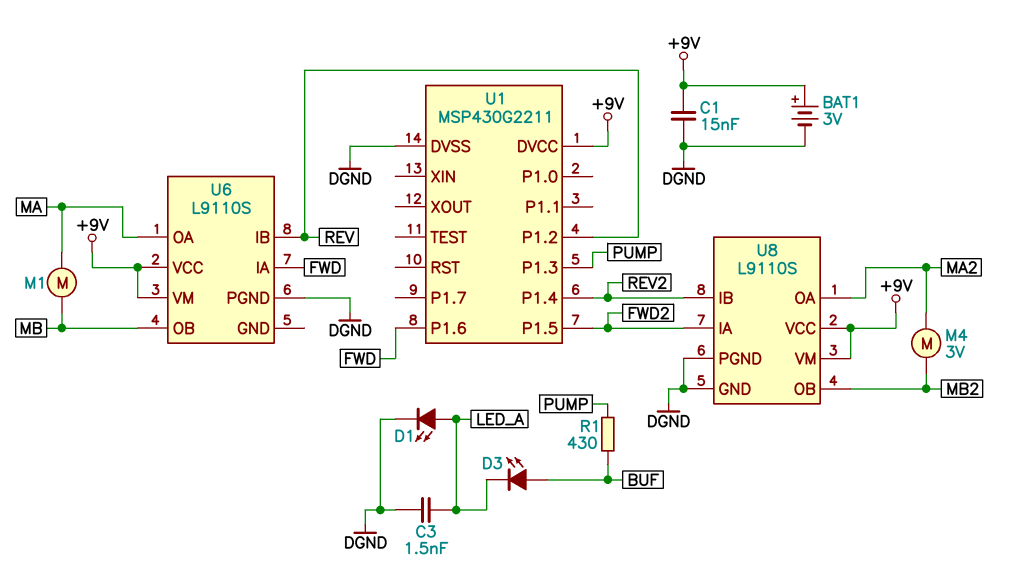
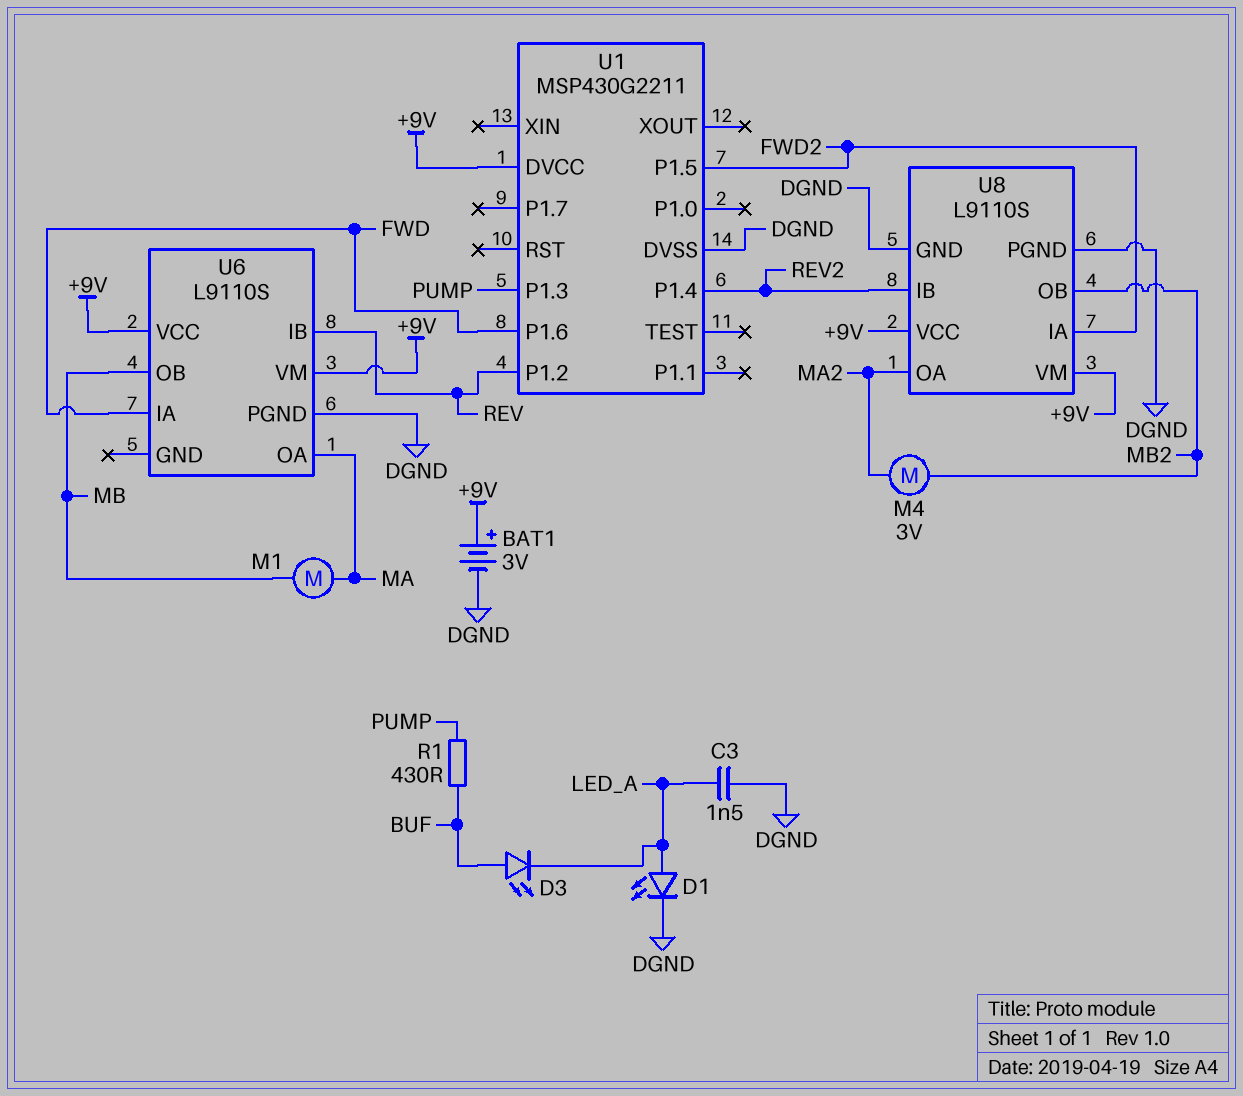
C1: 15nF (+9V, DGND) -> none

